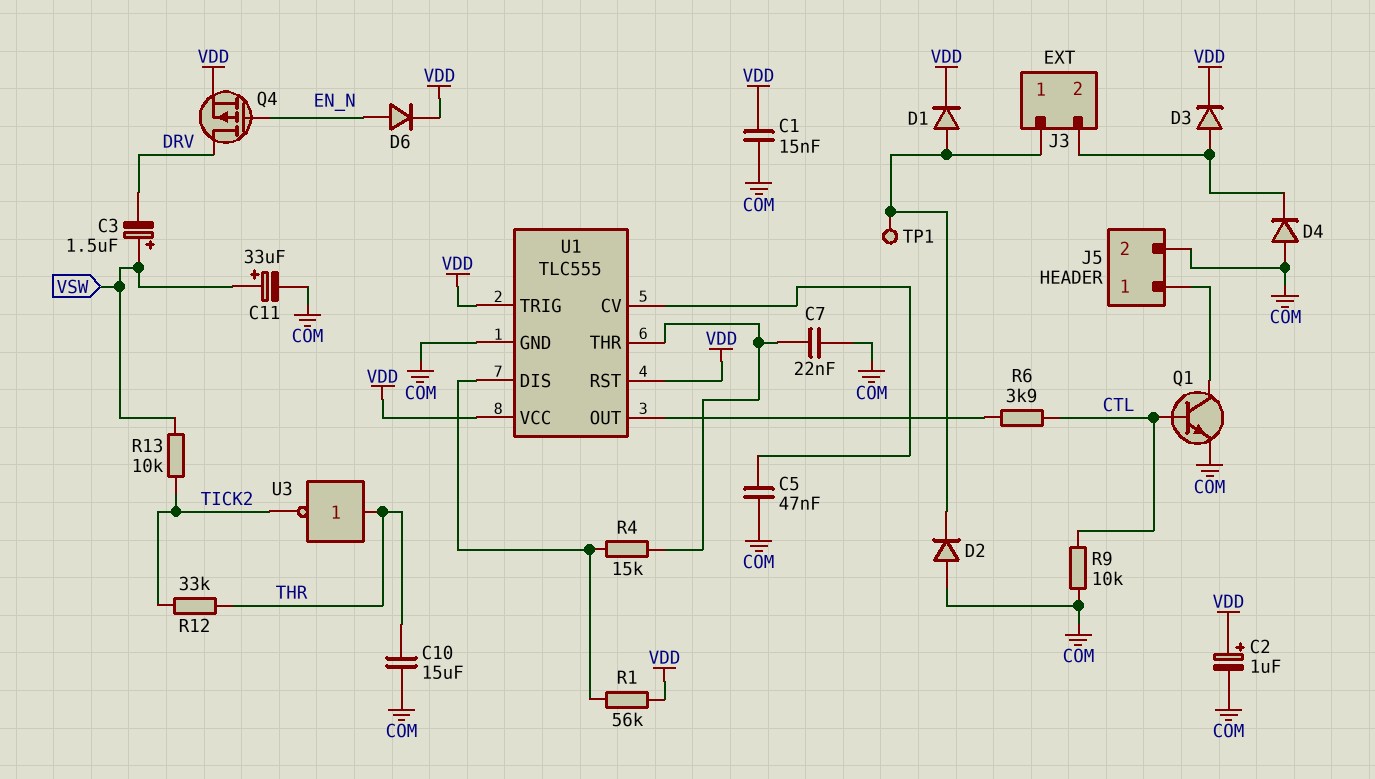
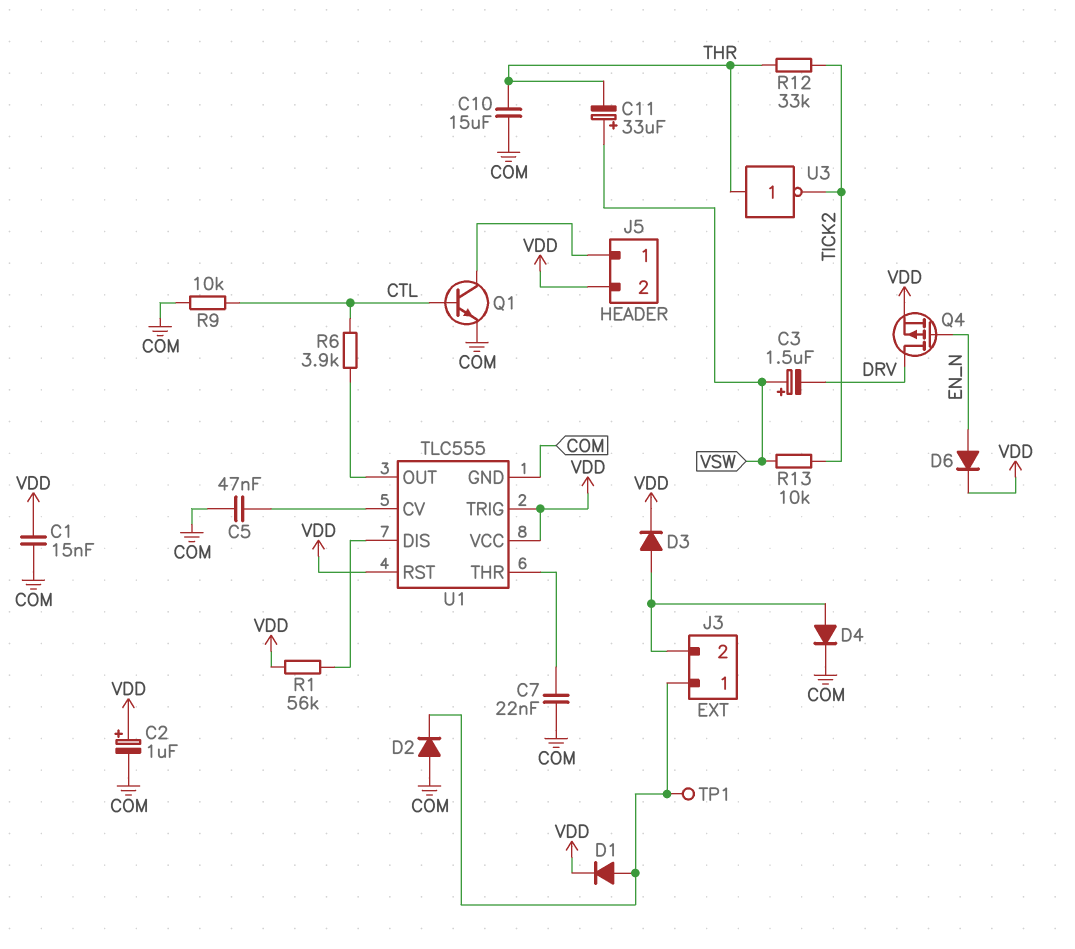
C11: 33uF (plus VSW, minus COM) -> 33uF (plus VSW, minus THR)
D4: diode (A COM, K J3/2) -> diode (A J3/2, K COM)
J5 pin 2: COM -> VDD
R4: 15k (U1/DIS, U1/THR) -> none

